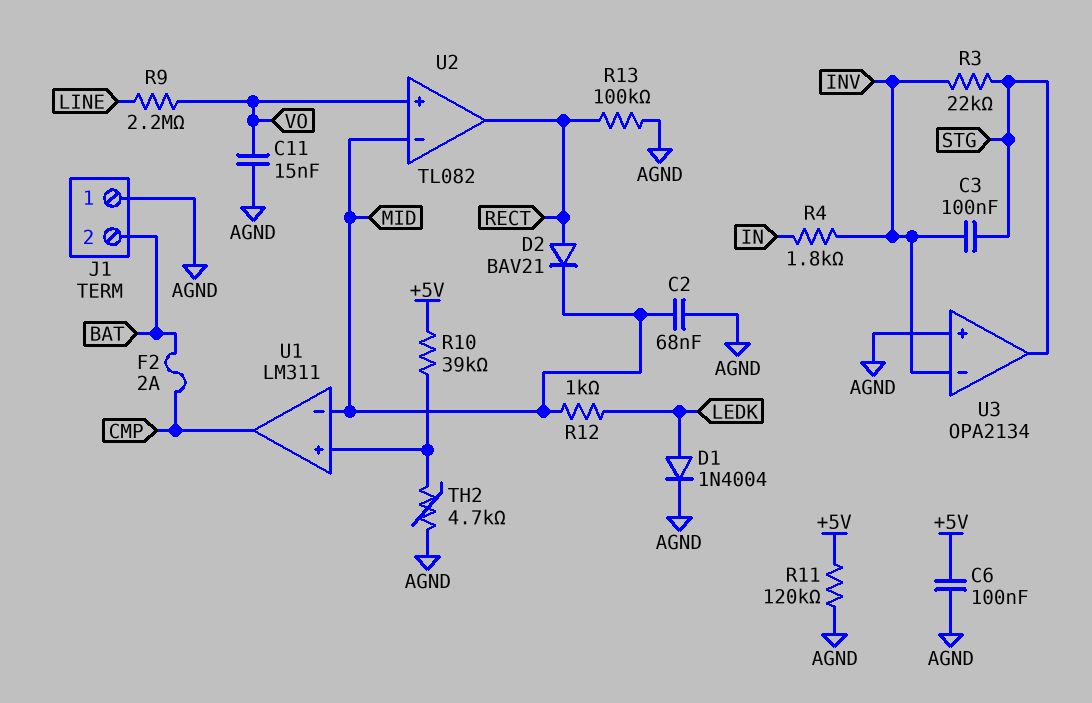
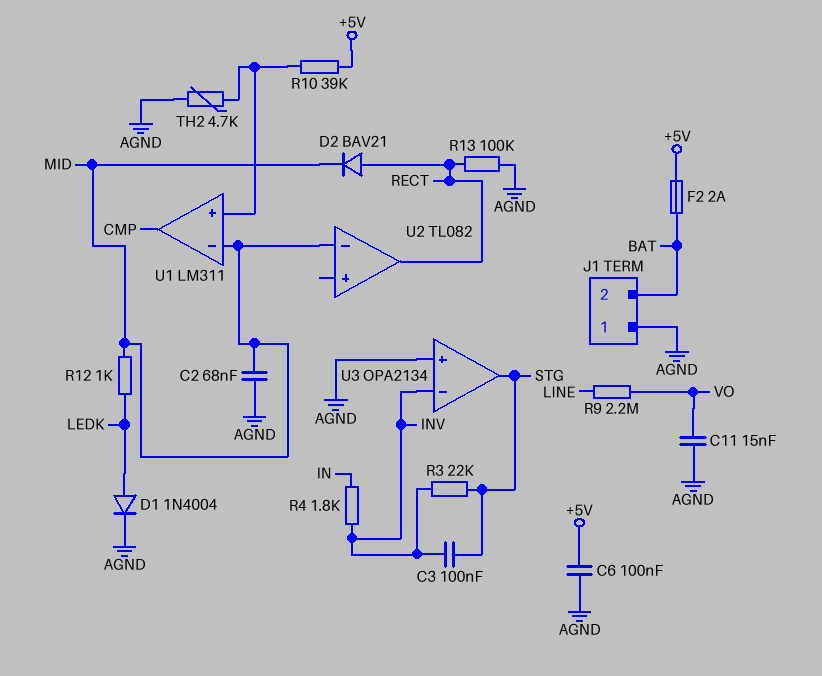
F2: 2A (BAT, CMP) -> 2A (+5V, BAT)
R11: 120k (+5V, AGND) -> none
U2 pin in+: VO -> none

